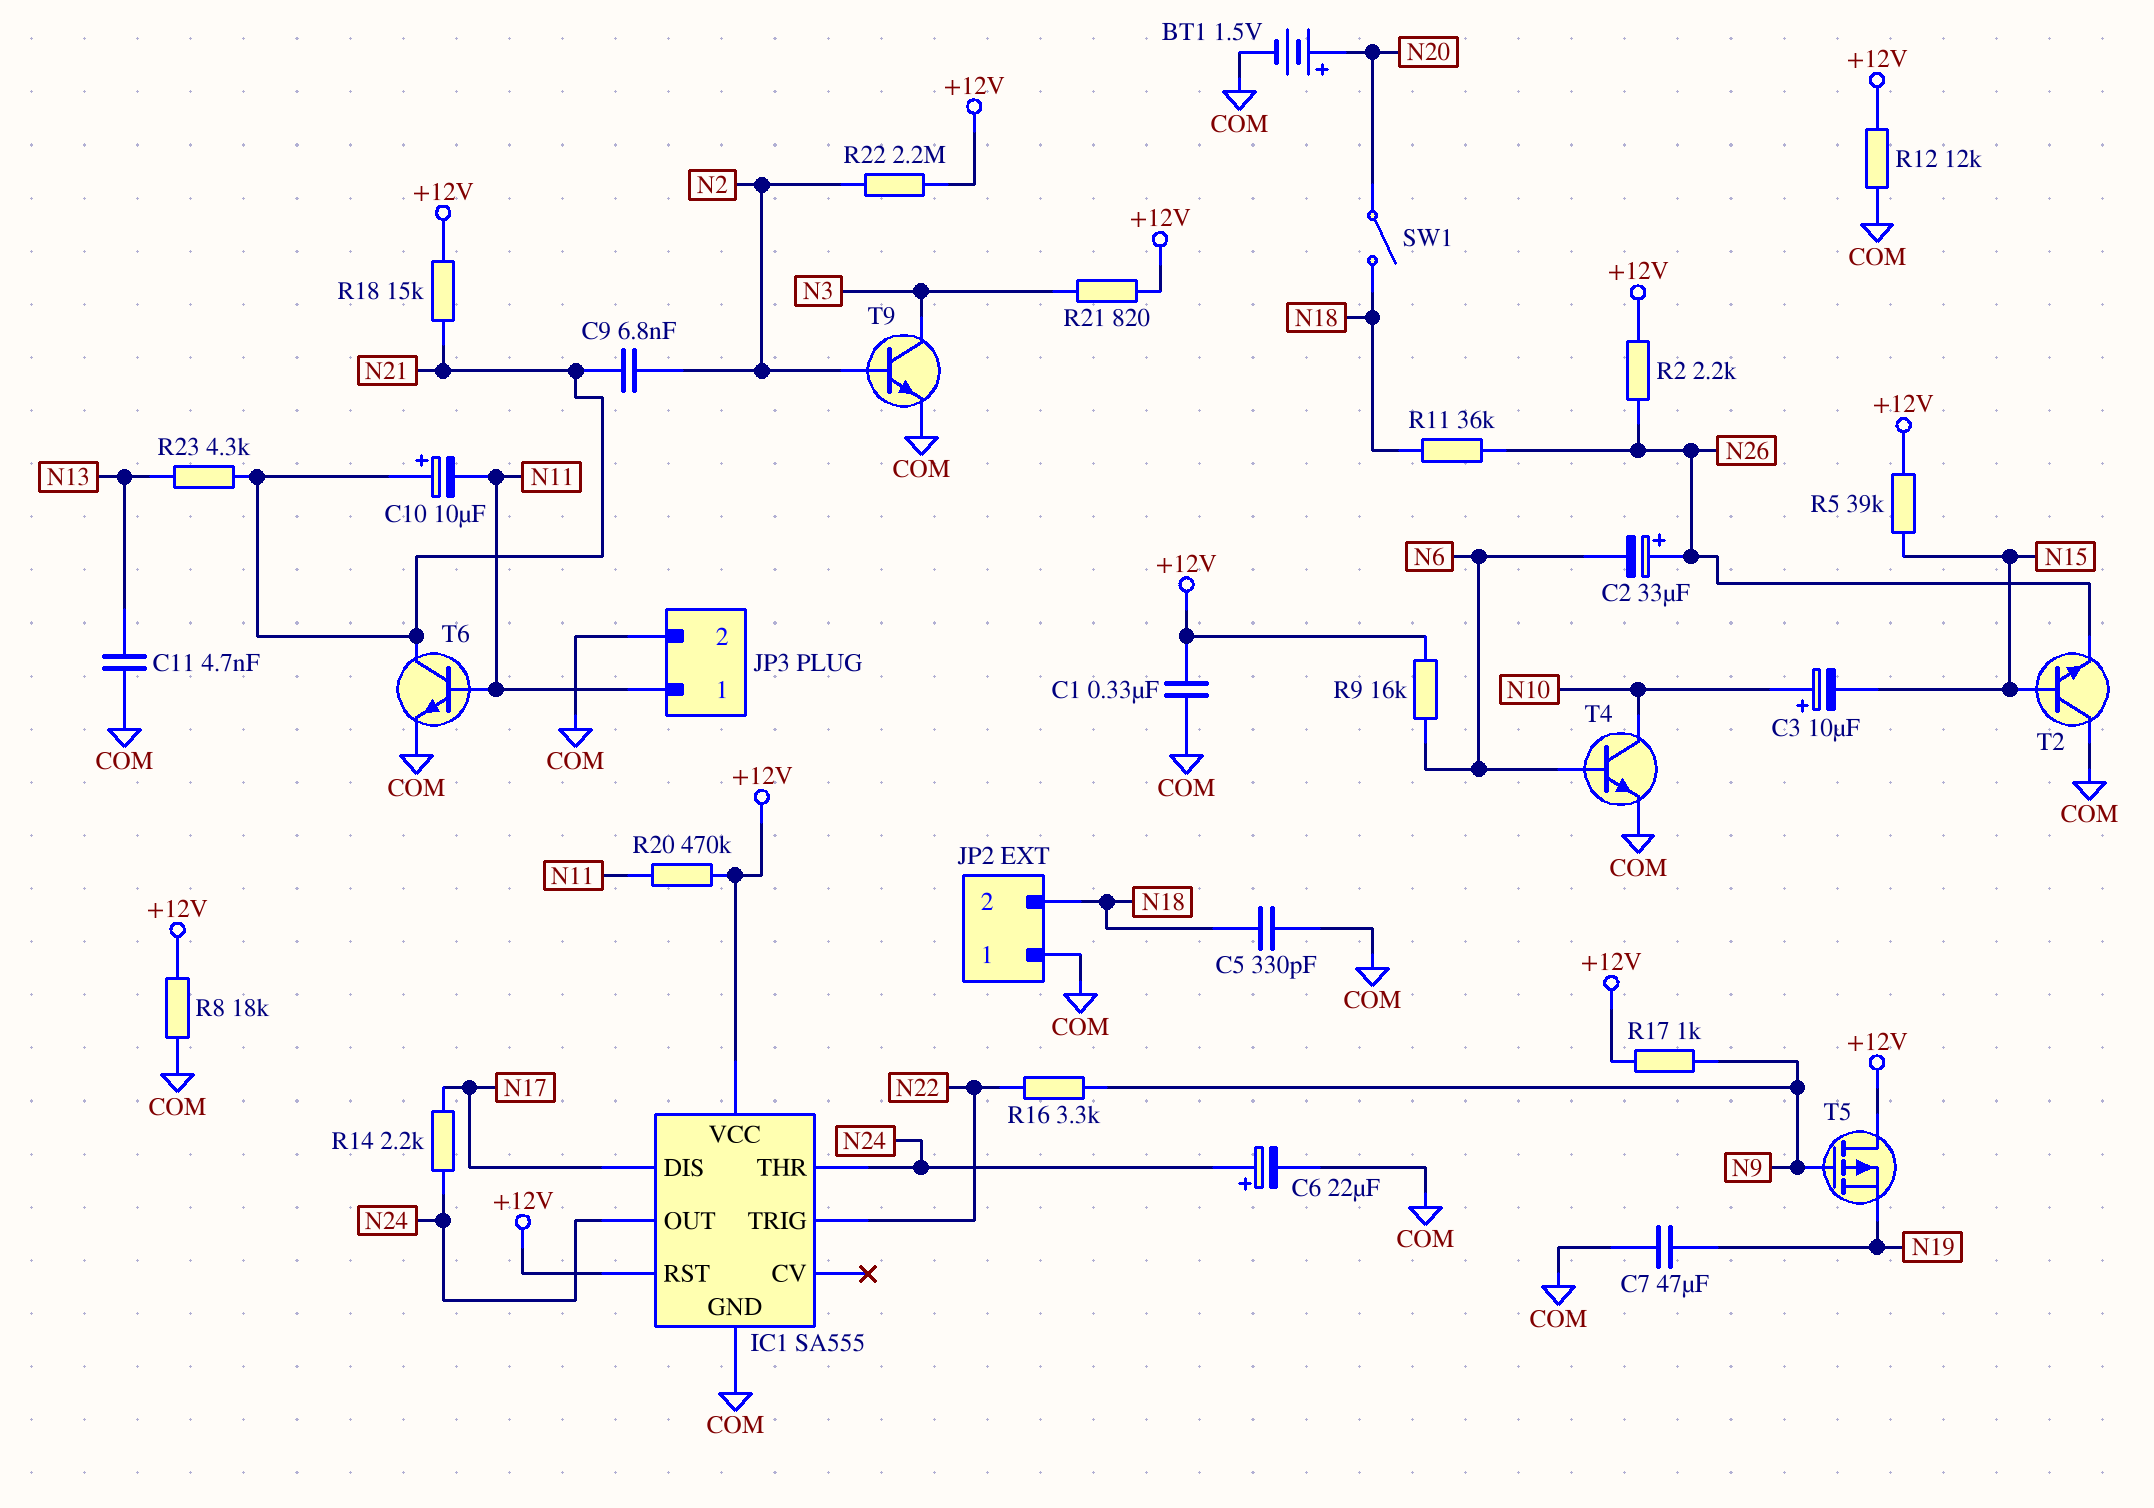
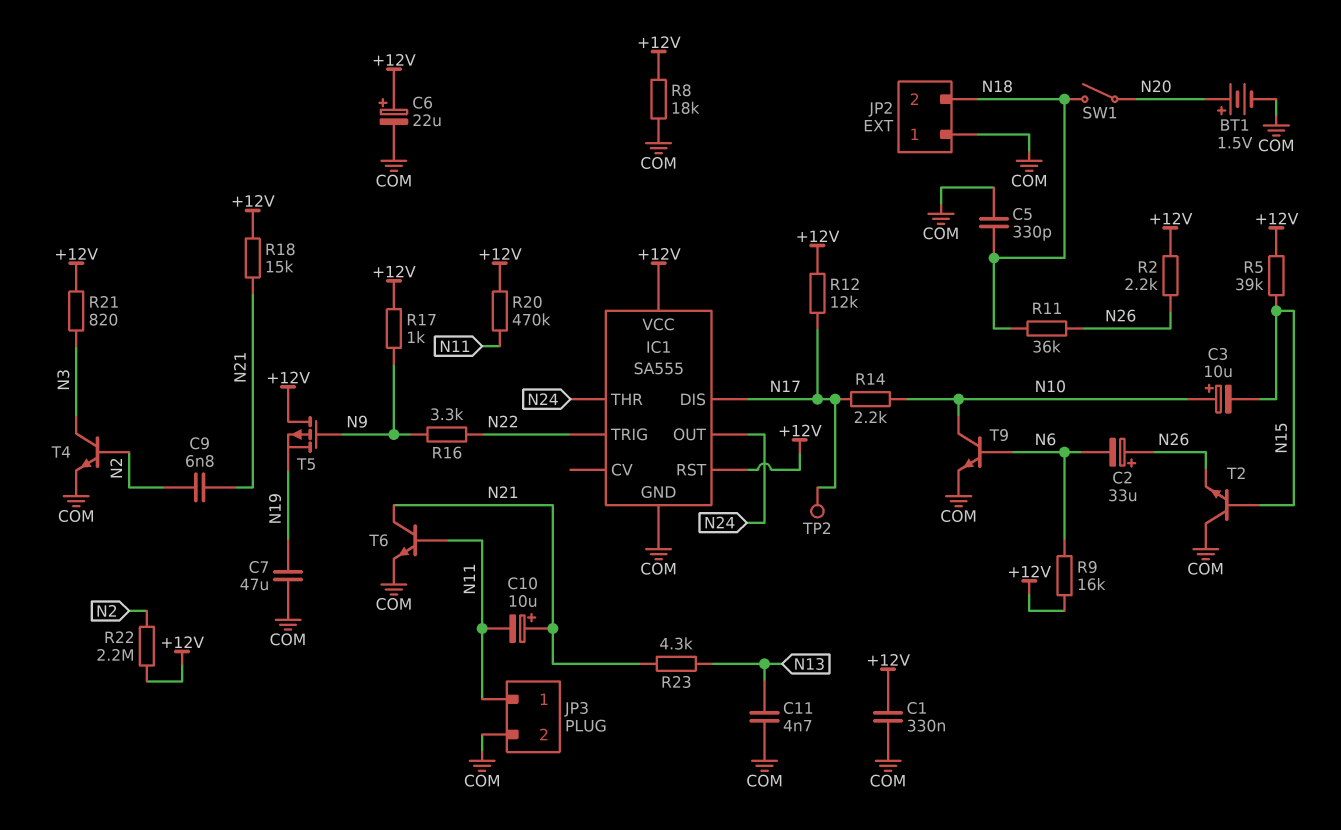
C6: 22uF (plus N24, minus COM) -> 22uF (plus +12V, minus COM)
R12: 12k (+12V, COM) -> 12k (+12V, N17)
R14: 2.2k (N17, N24) -> 2.2k (N10, N17)
T4: NPN (B N6, C N10, E COM) -> NPN (B N2, C N3, E COM)
T9: NPN (B N2, C N3, E COM) -> NPN (B N6, C N10, E COM)
TP2: none -> test point (N17)

